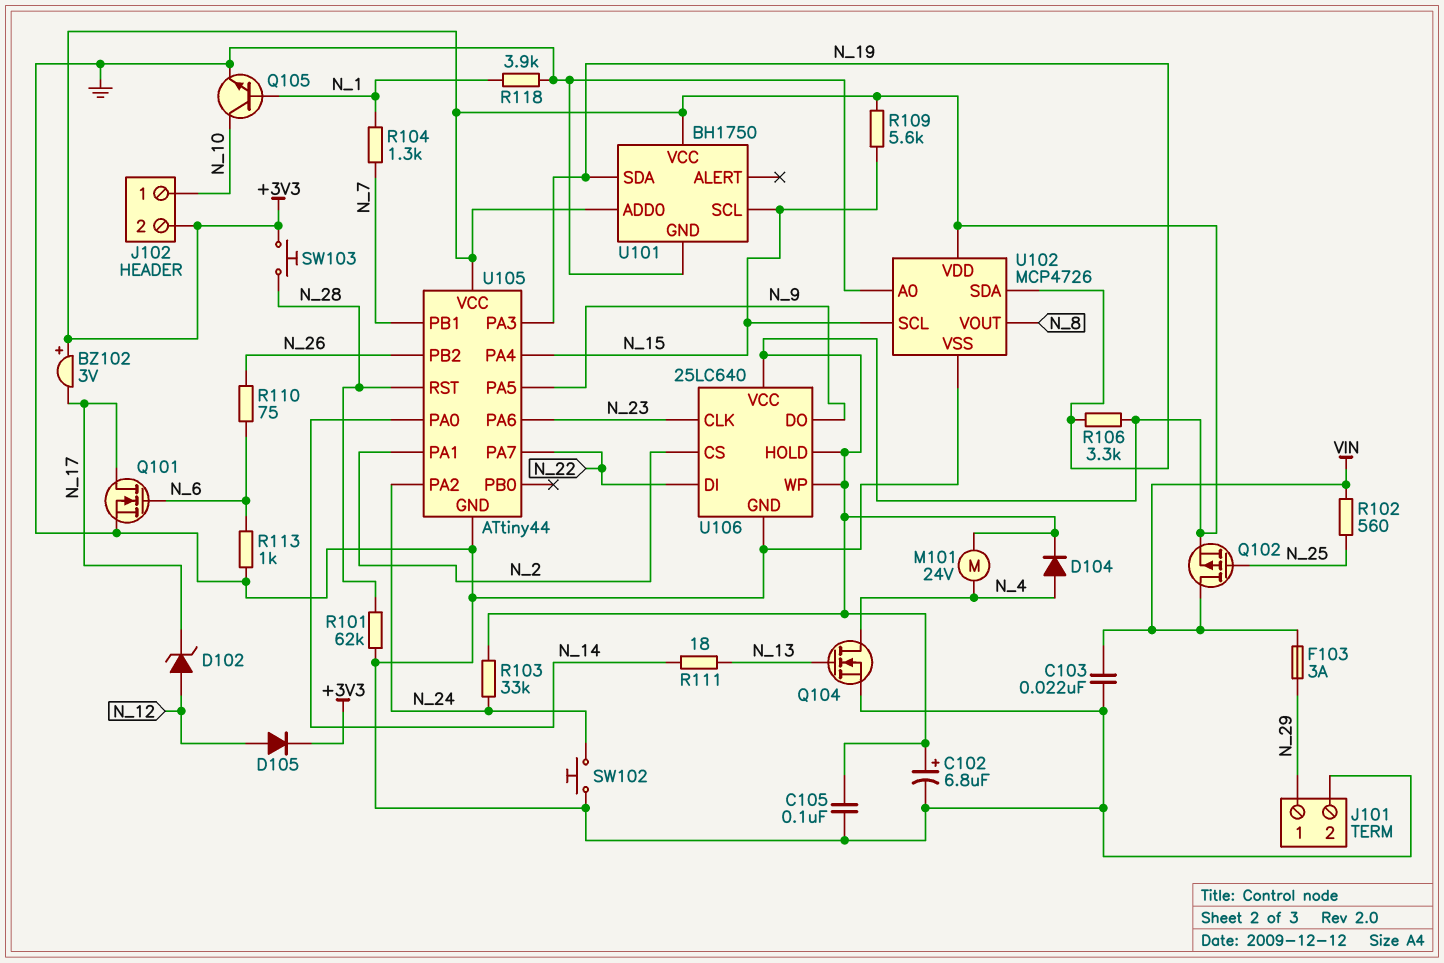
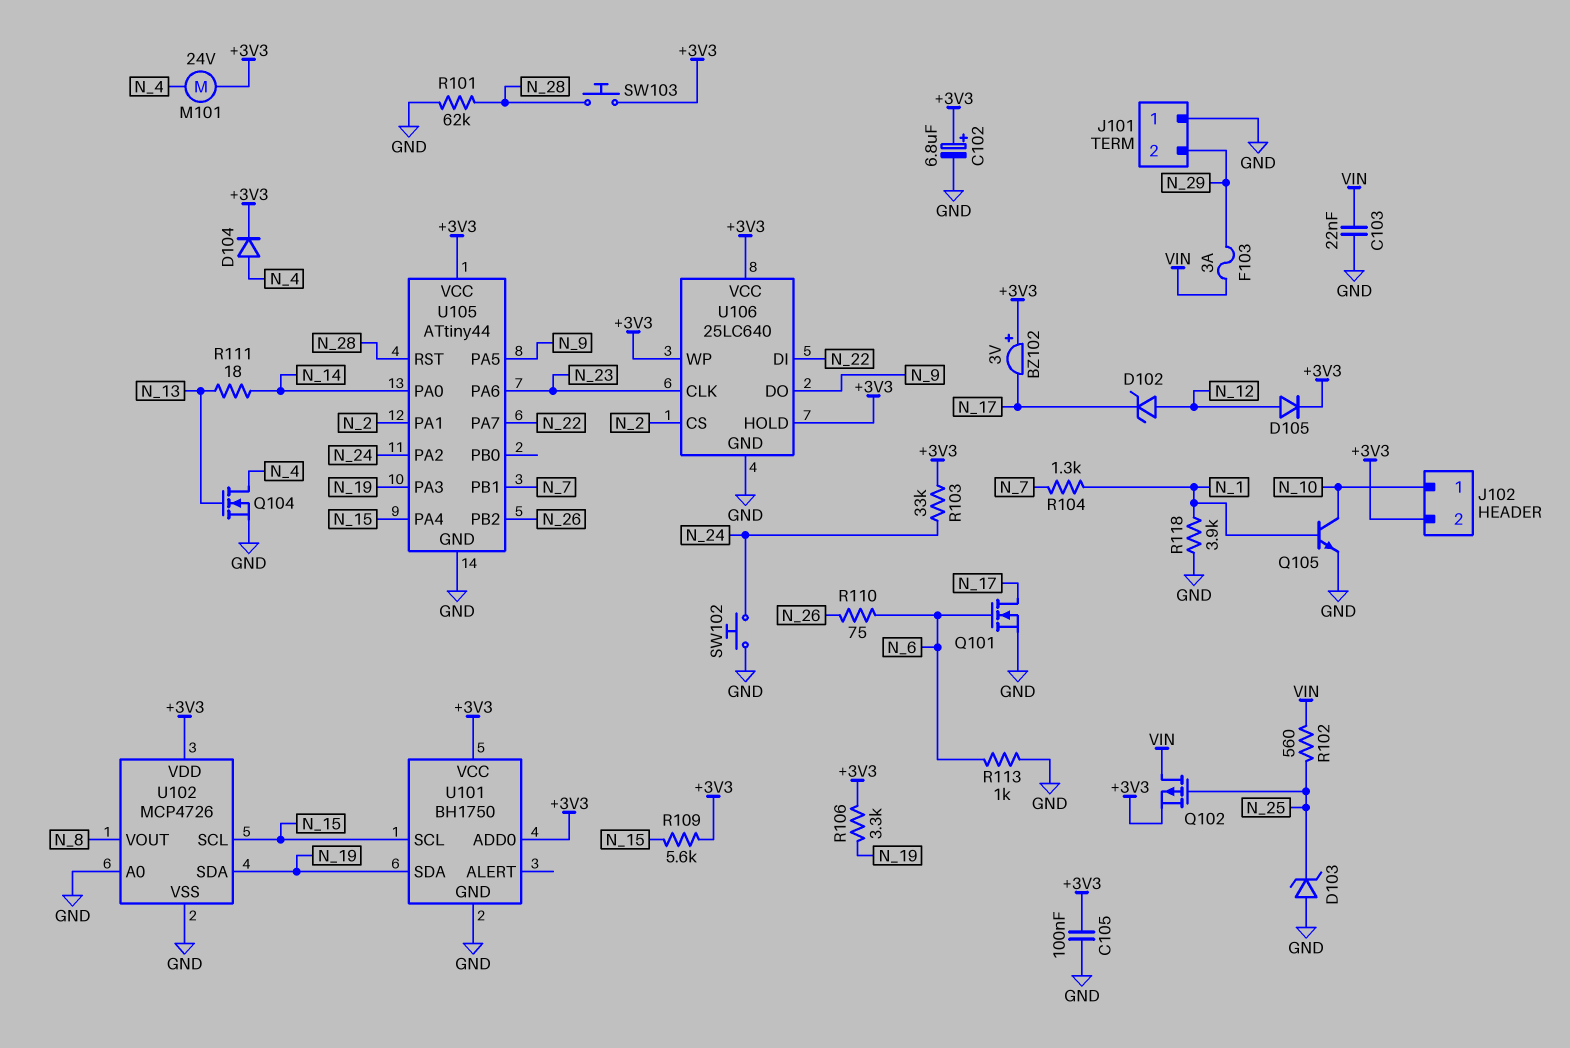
D103: none -> zener (A GND, K N_25)
J101 pin 1: N_29 -> GND
J101 pin 2: GND -> N_29

